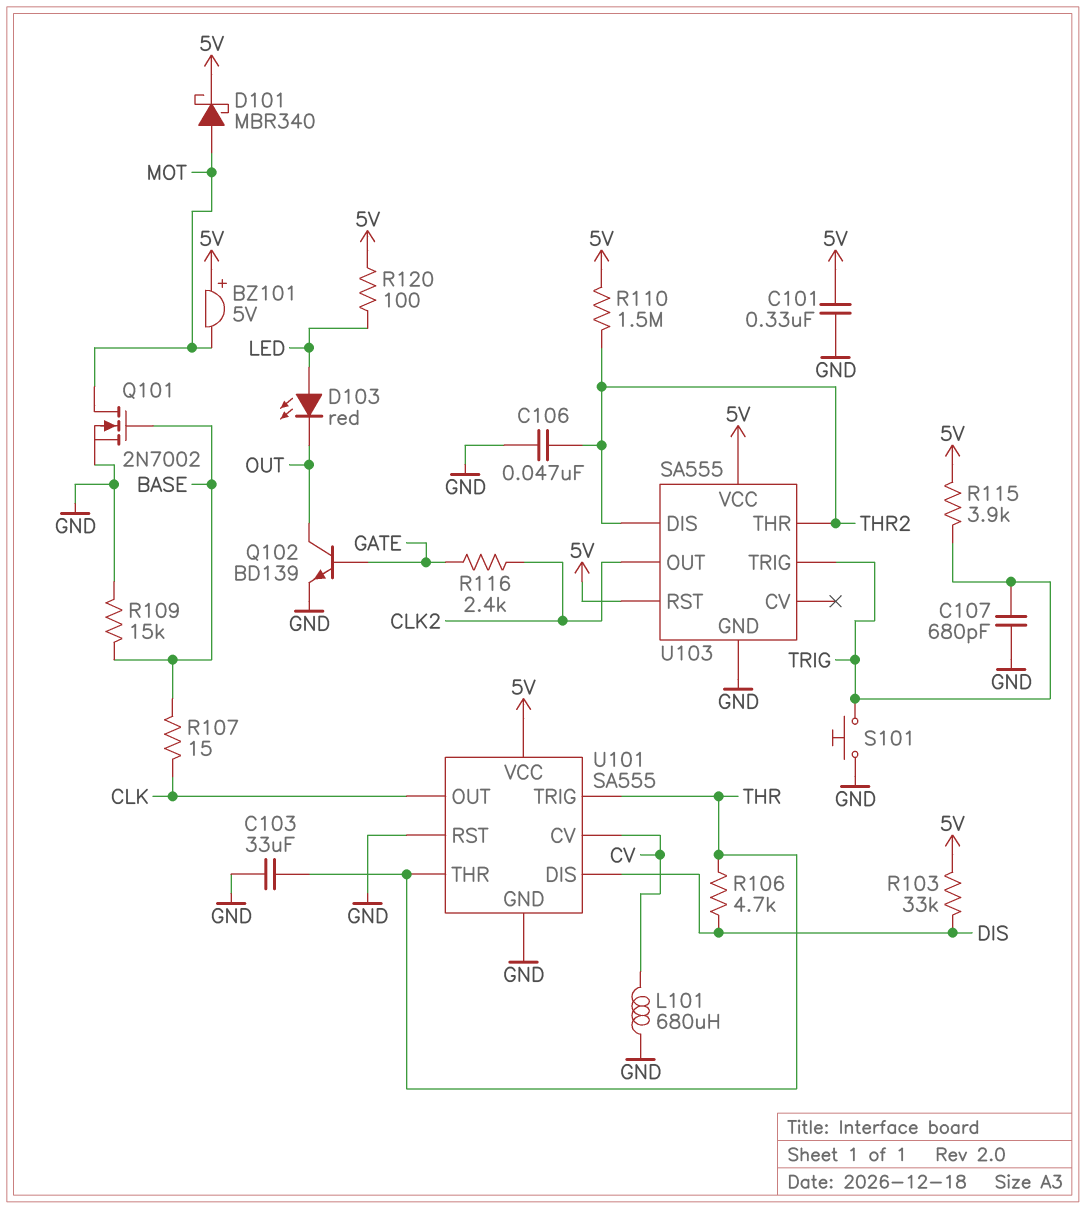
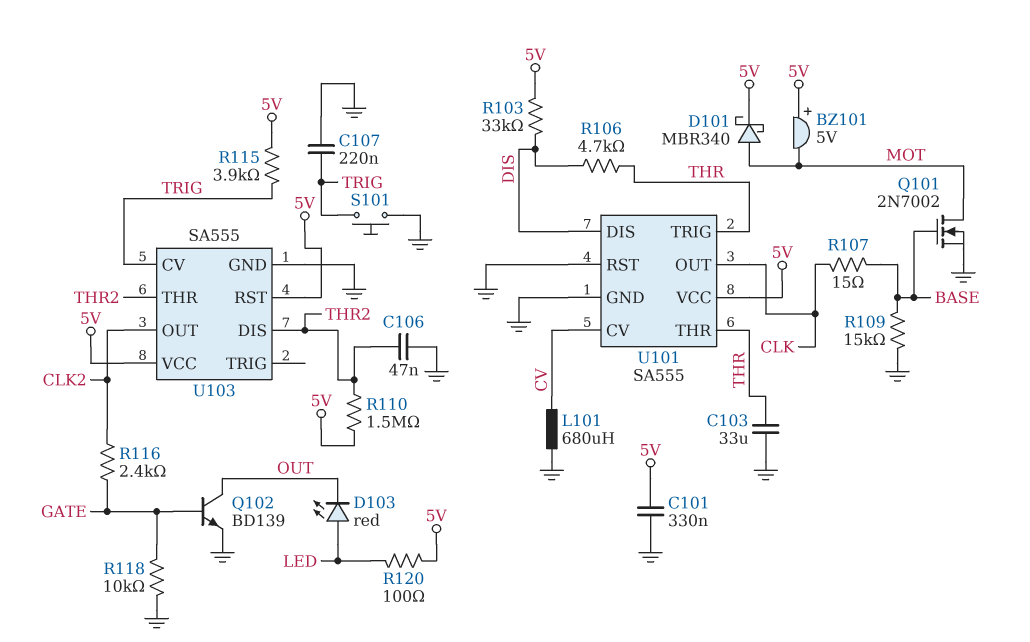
C107: 680pF (GND, TRIG) -> 220nF (GND, TRIG)
R118: none -> 10k (GATE, GND)
U103 pin CV: none -> TRIG
U103 pin TRIG: TRIG -> none

